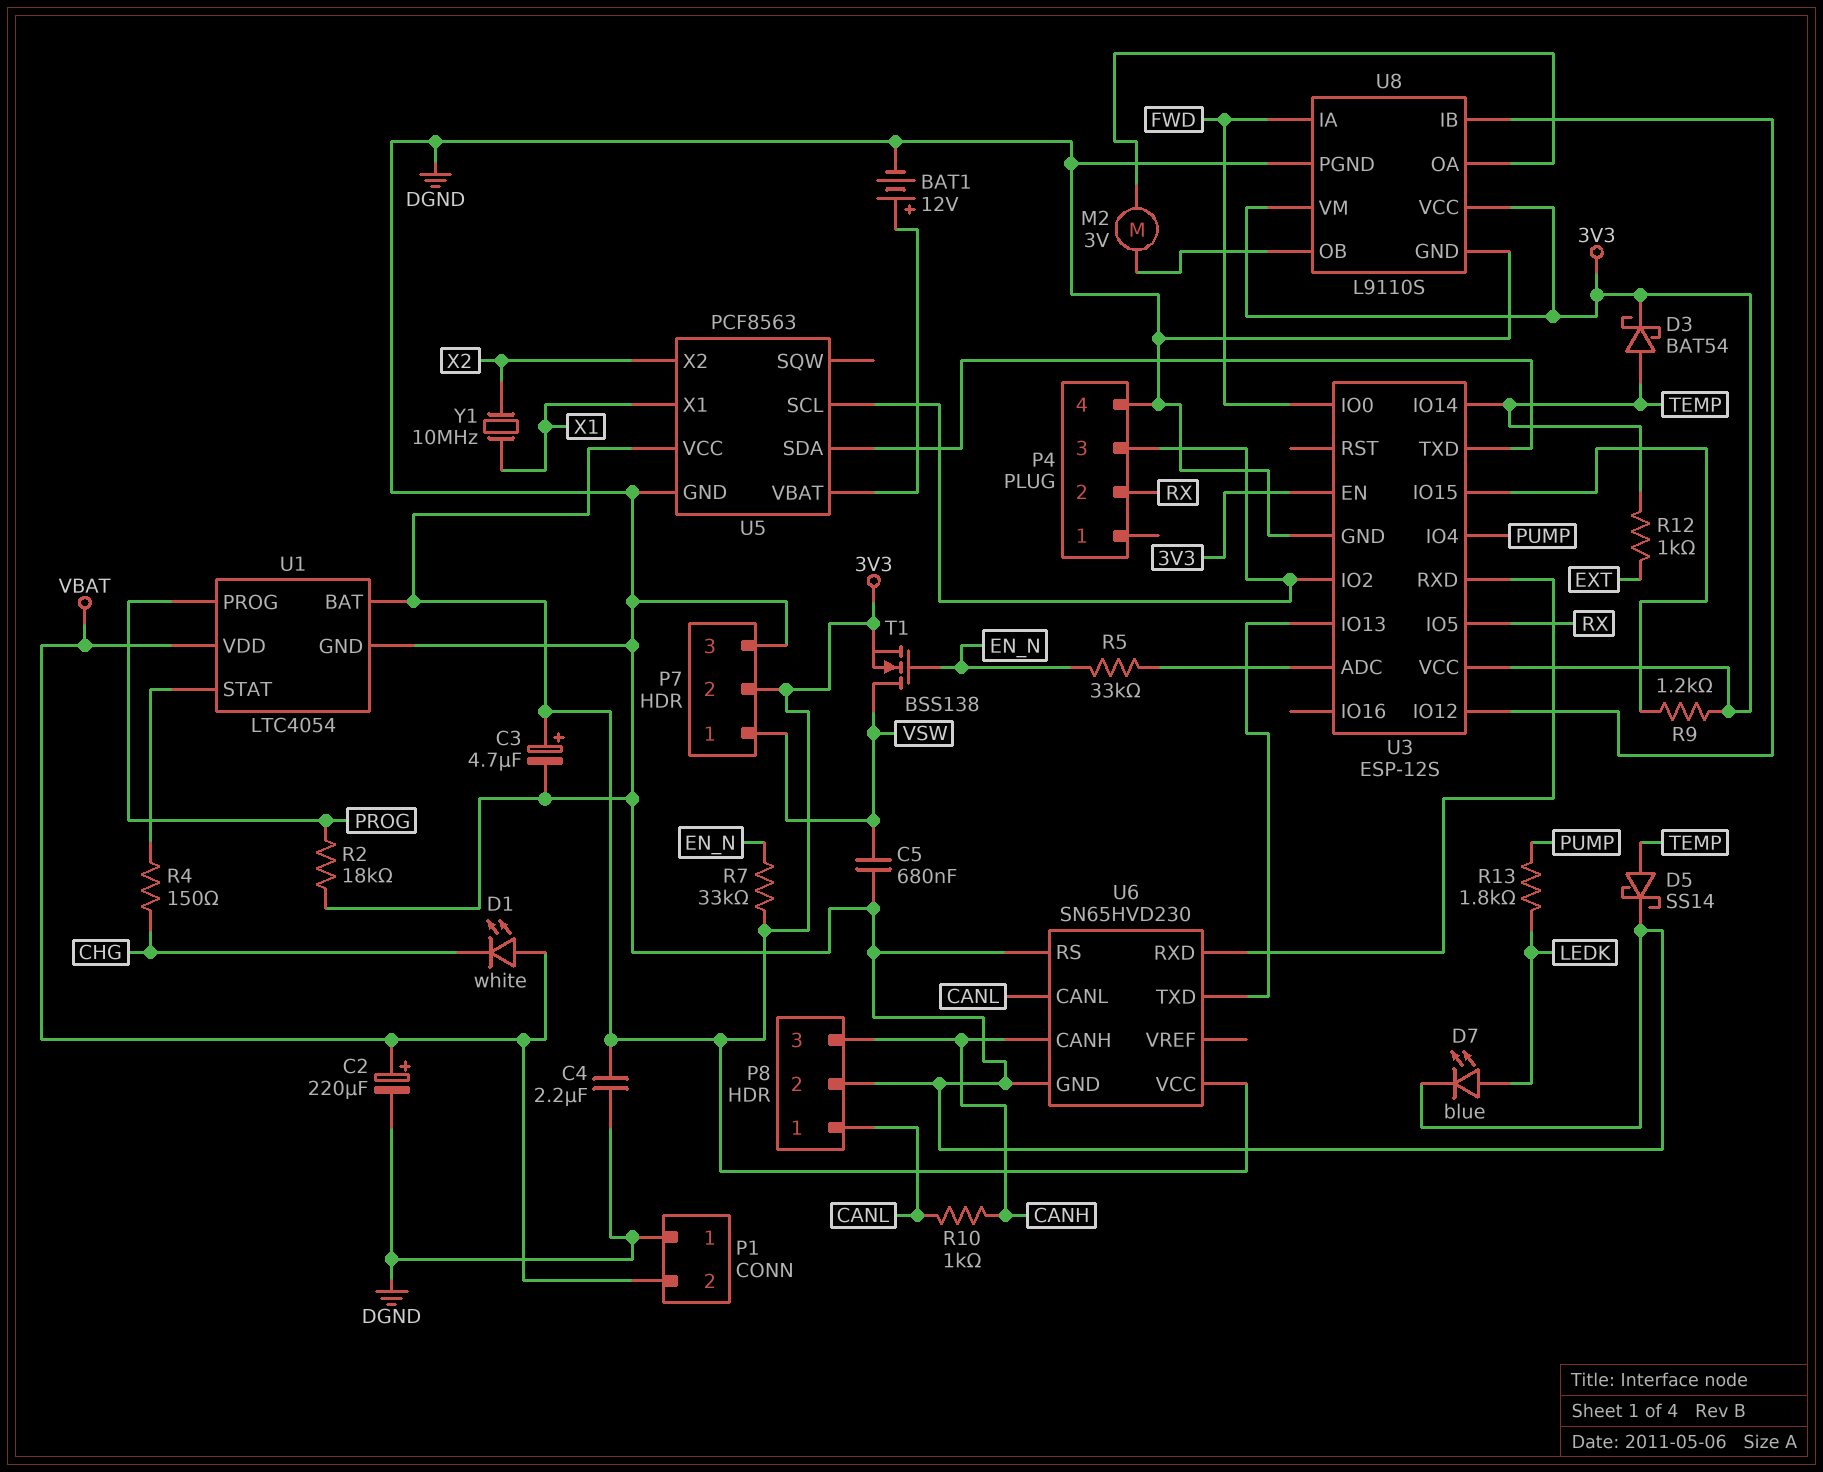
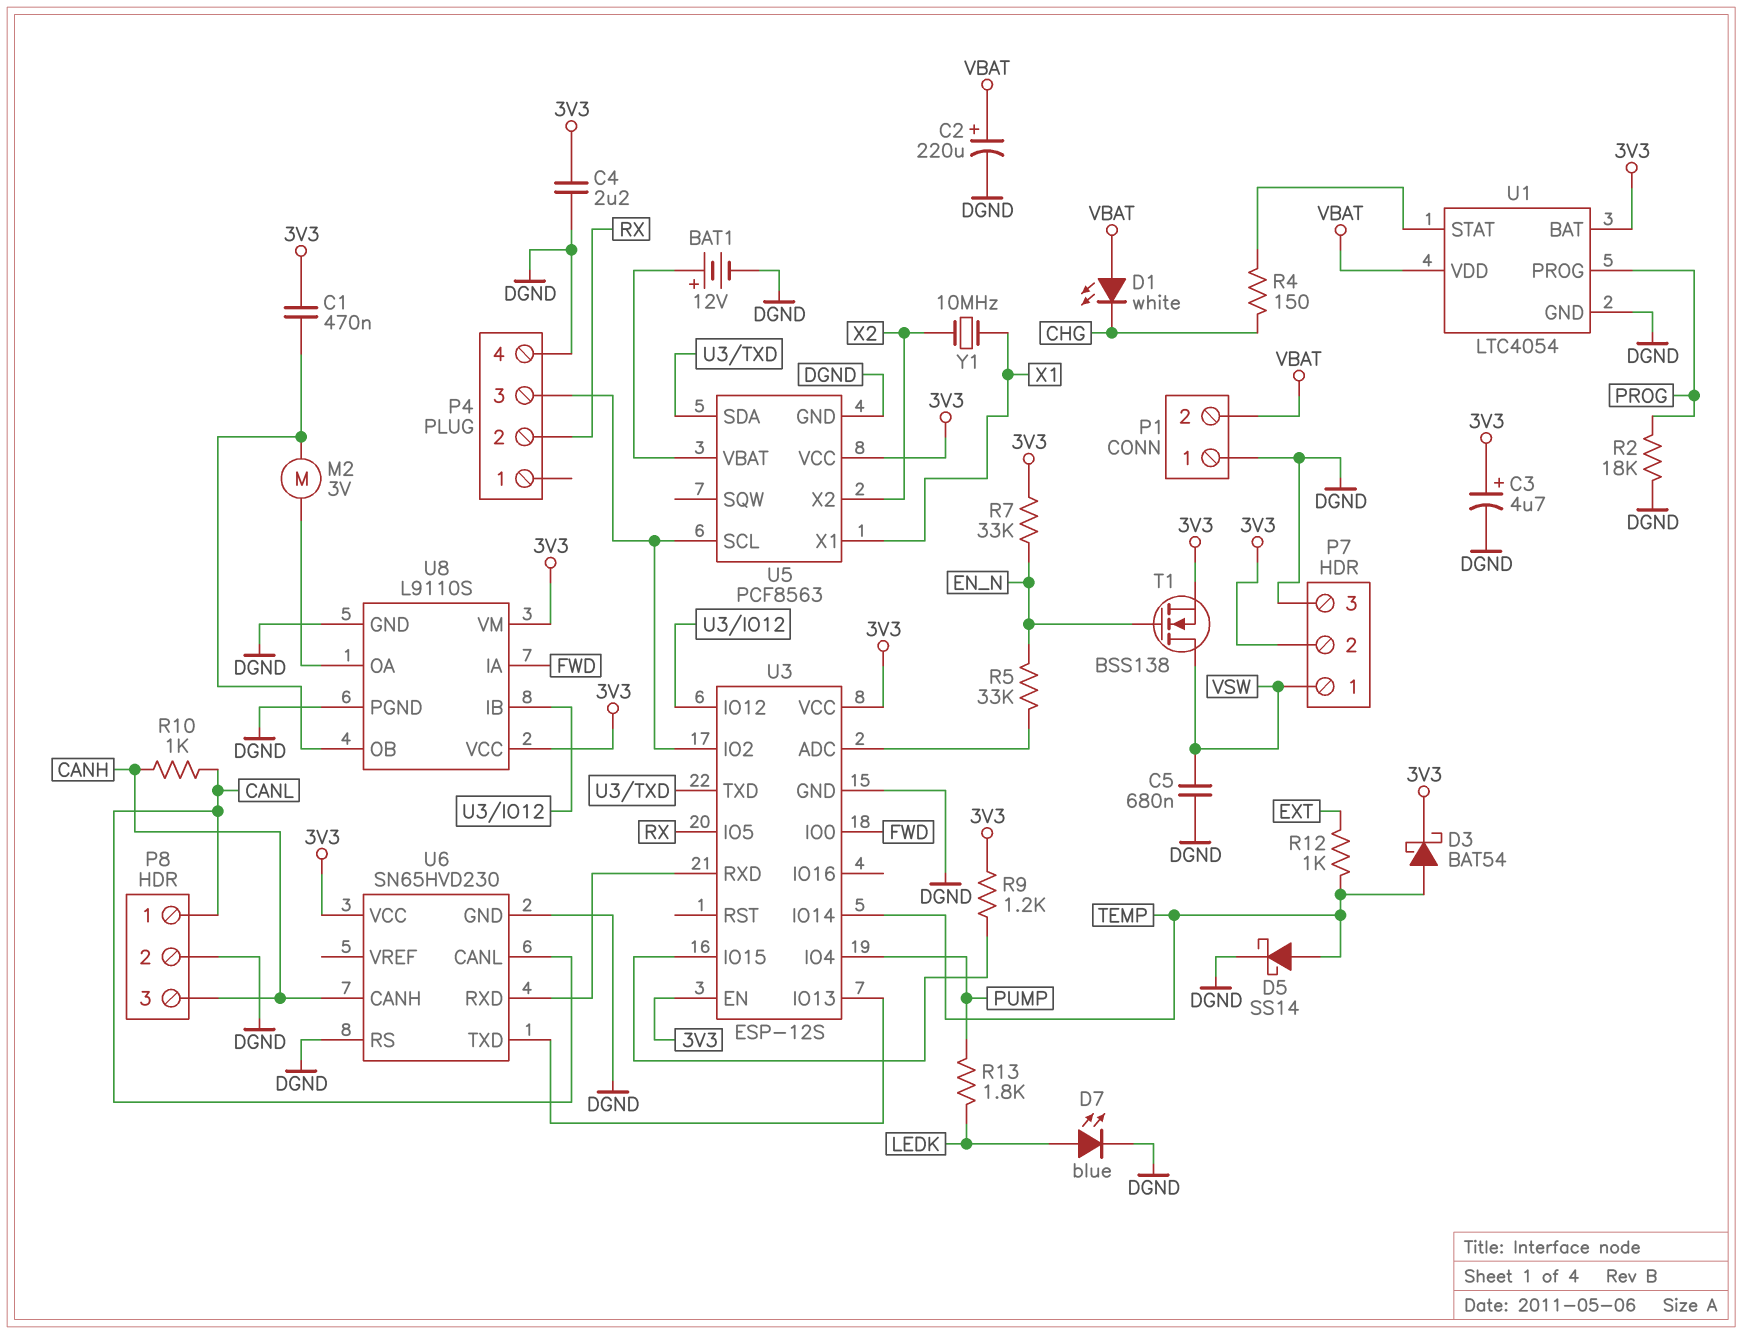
C1: none -> 470nF (3V3, U8/OB)

